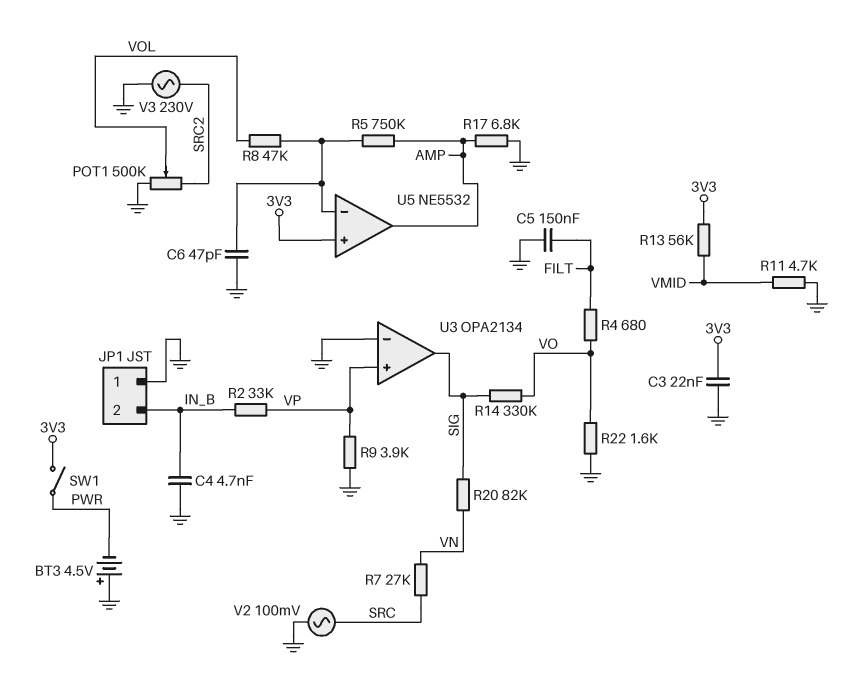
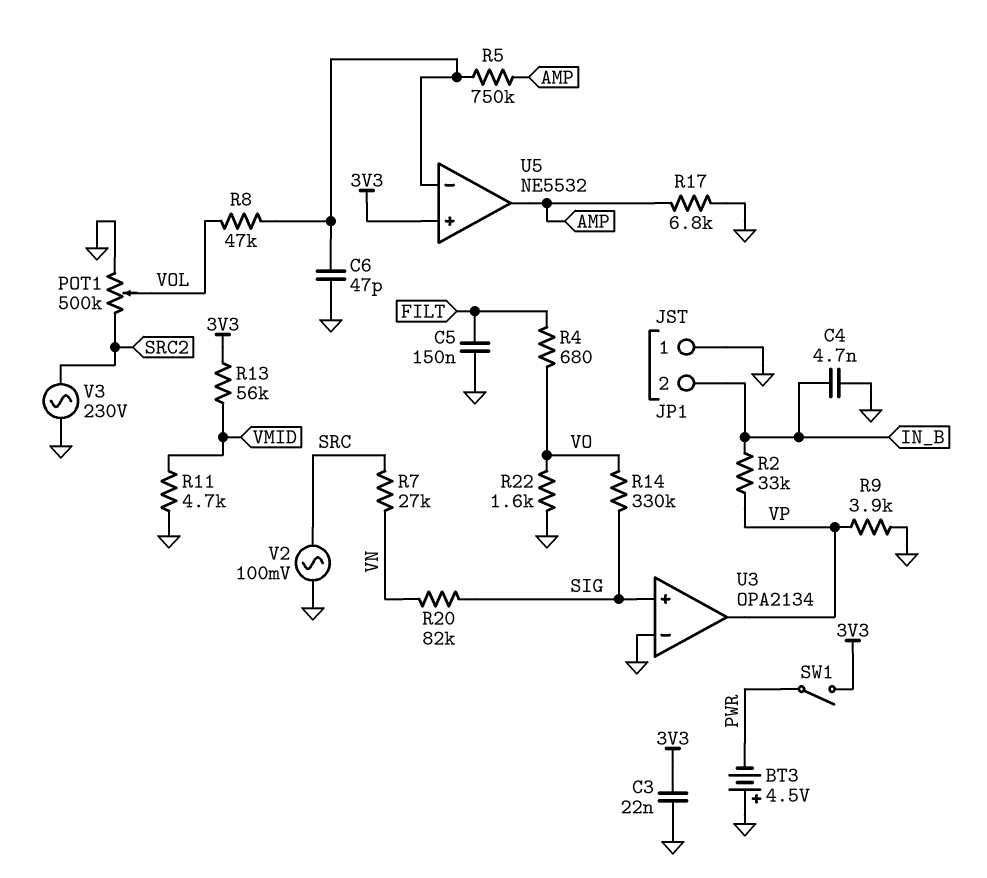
U3 pin in+: VP -> SIG
U3 pin out: SIG -> VP

